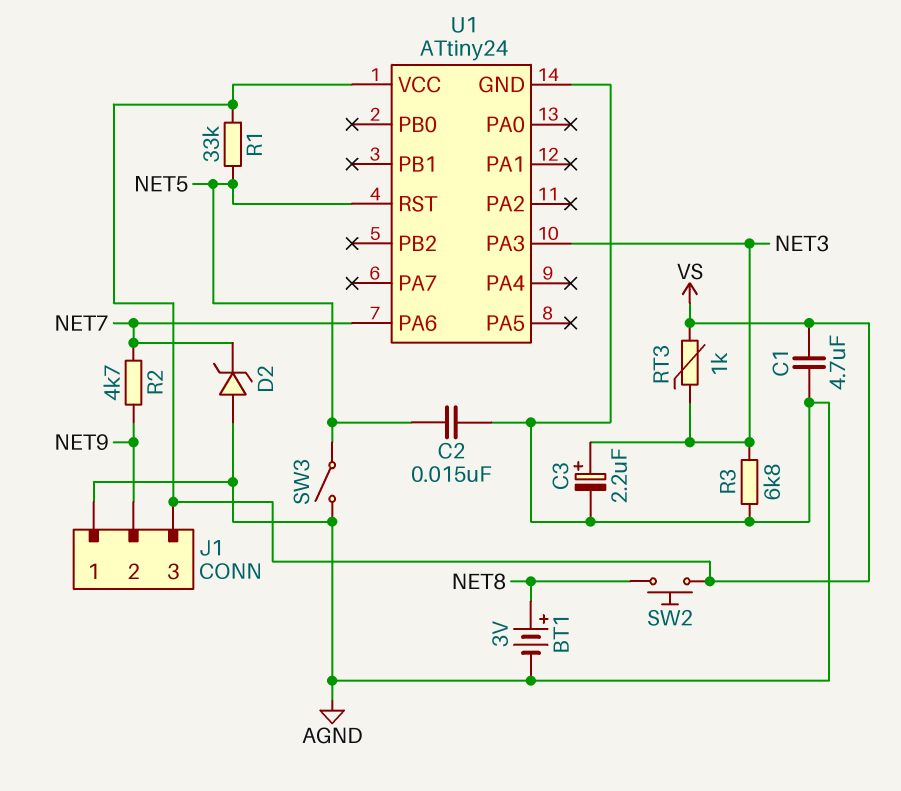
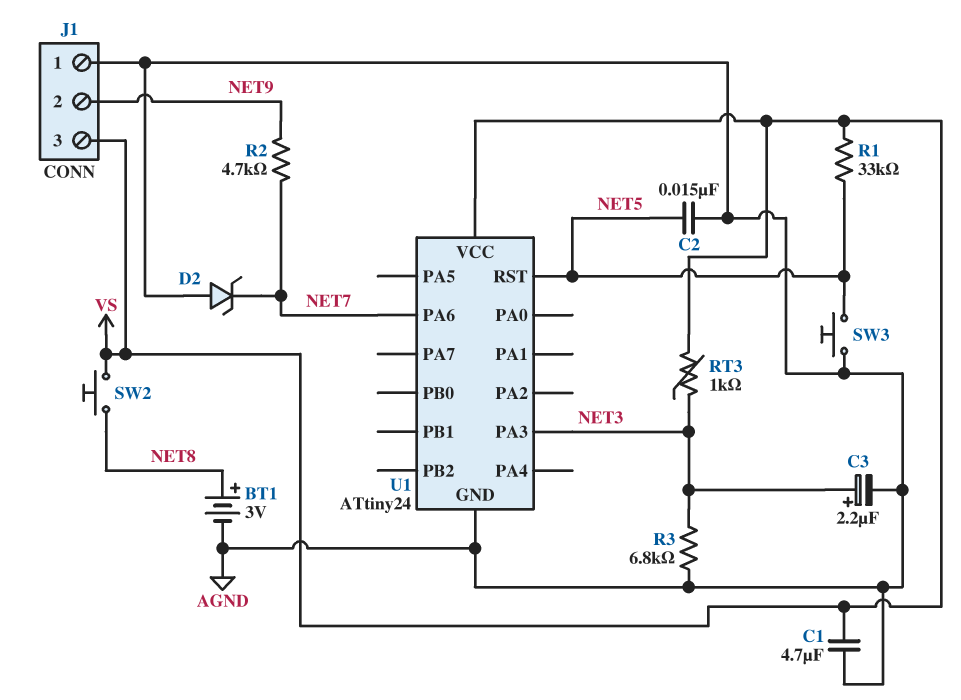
SW3: switch (AGND, NET5) -> button (AGND, NET5)

